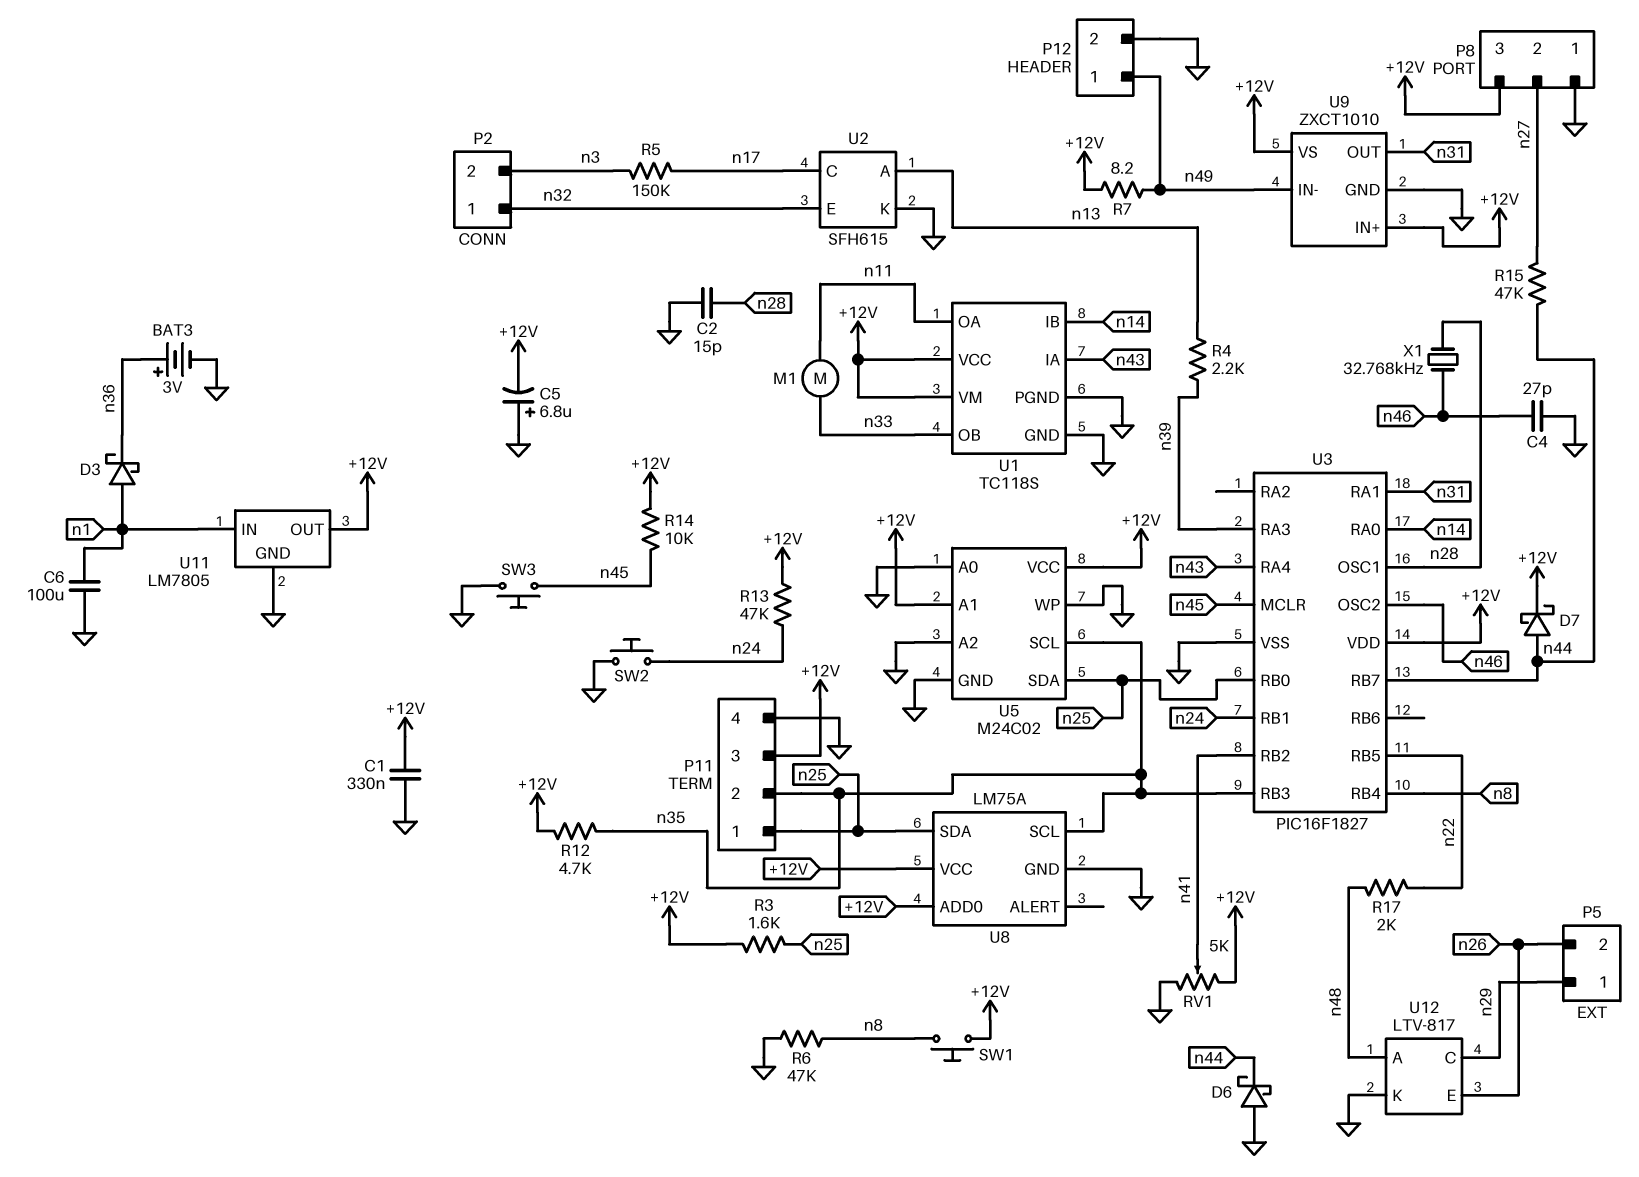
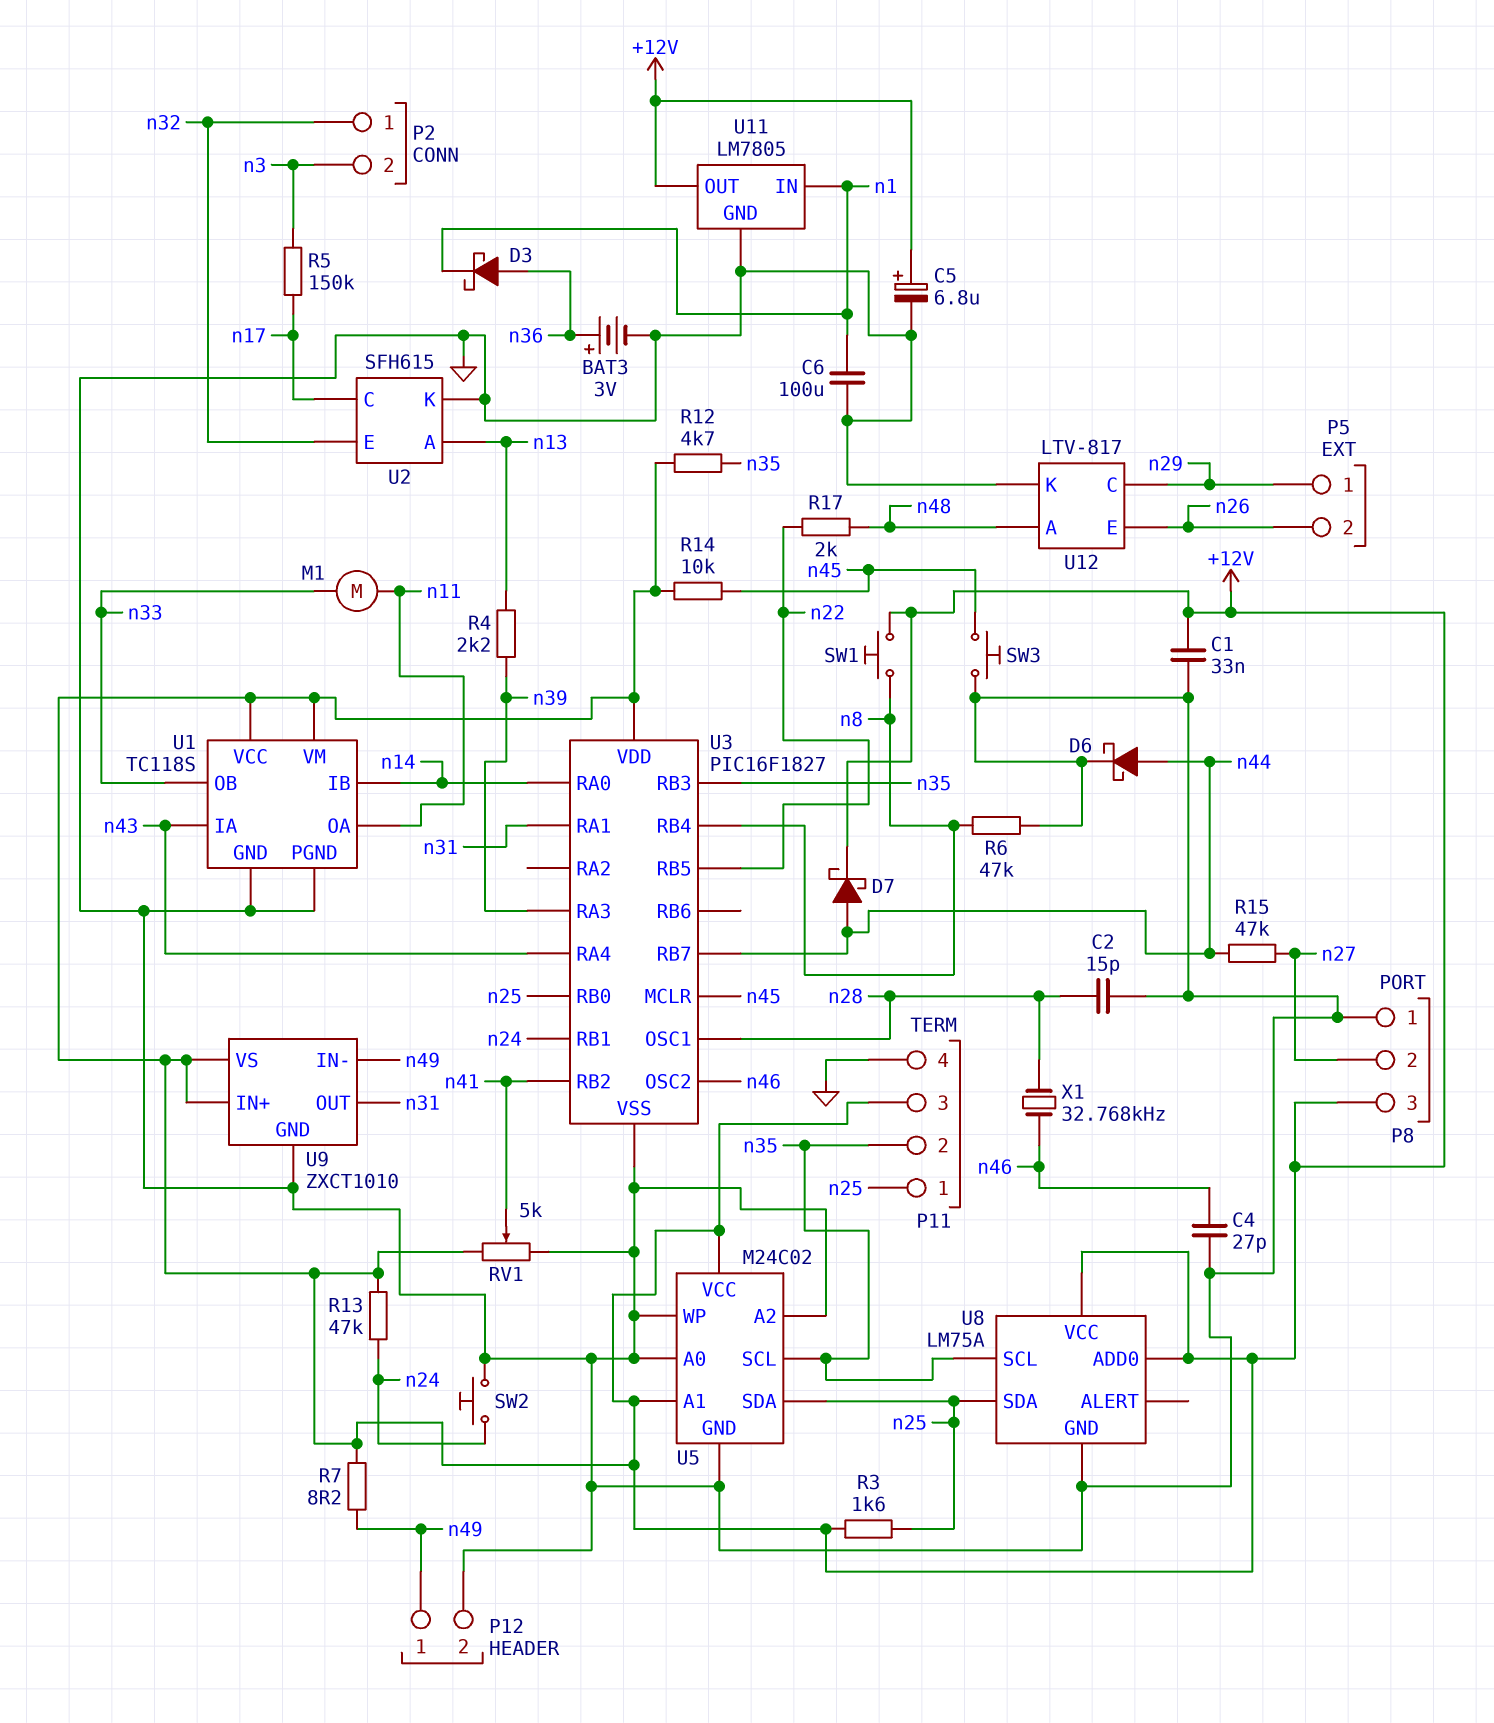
C1: 330nF (+12V, GND) -> 33nF (+12V, GND)
C5: 6.8uF (plus GND, minus +12V) -> 6.8uF (plus +12V, minus GND)
D3: schottky (A n1, K n36) -> schottky (A n36, K n1)
D6: schottky (A GND, K n44) -> schottky (A n44, K GND)

